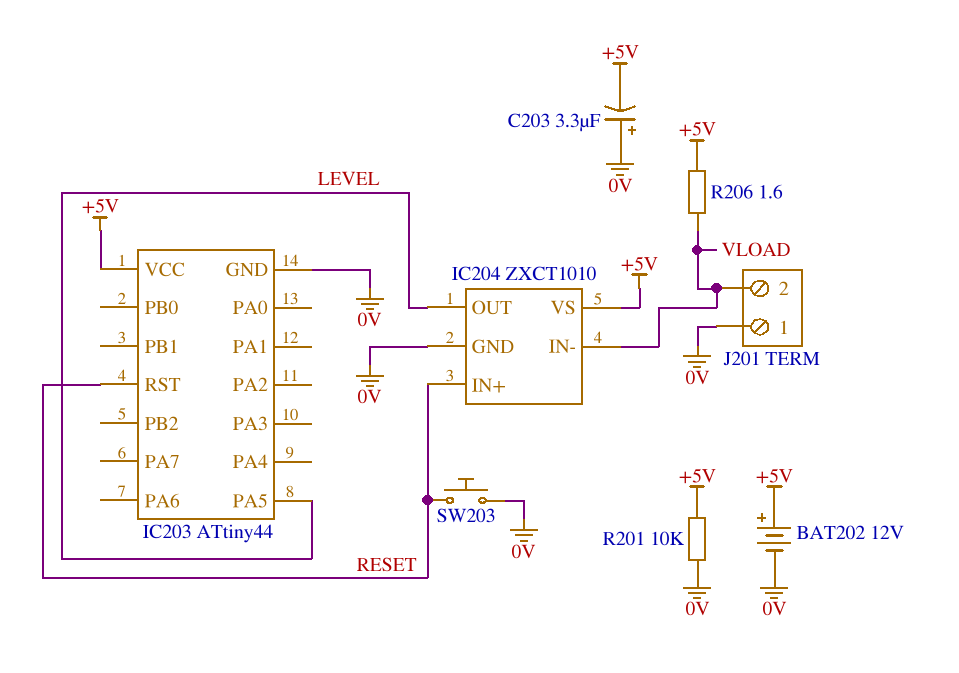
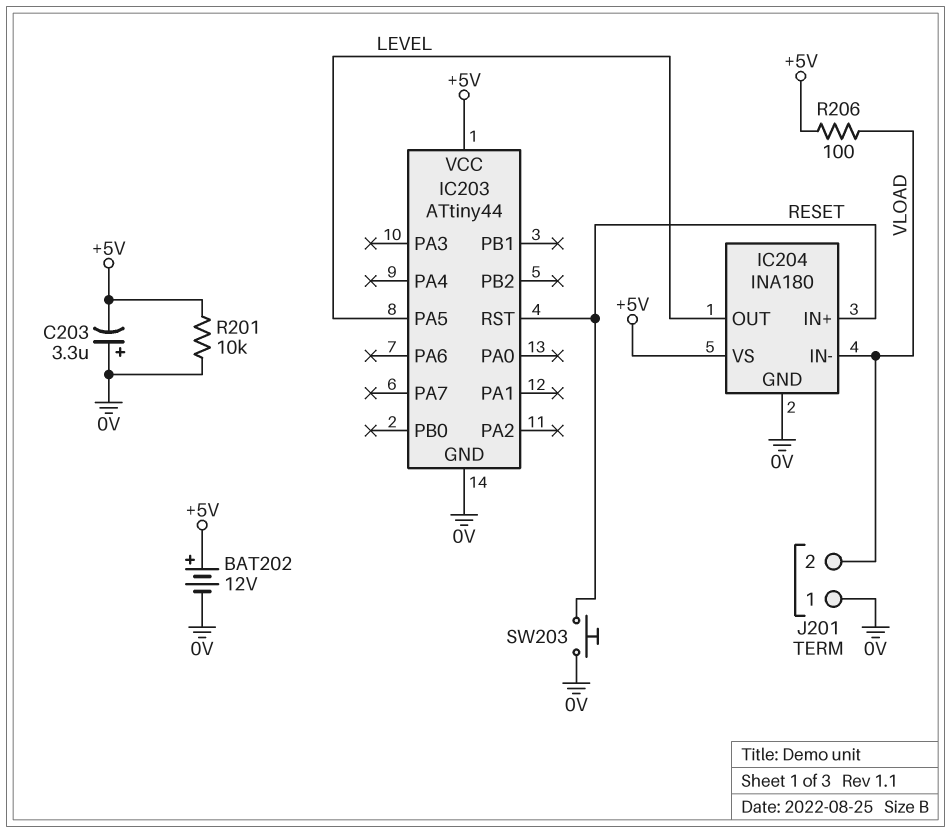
IC204: ZXCT1010 -> INA180
R206: 1.6 (+5V, VLOAD) -> 100 (+5V, VLOAD)

